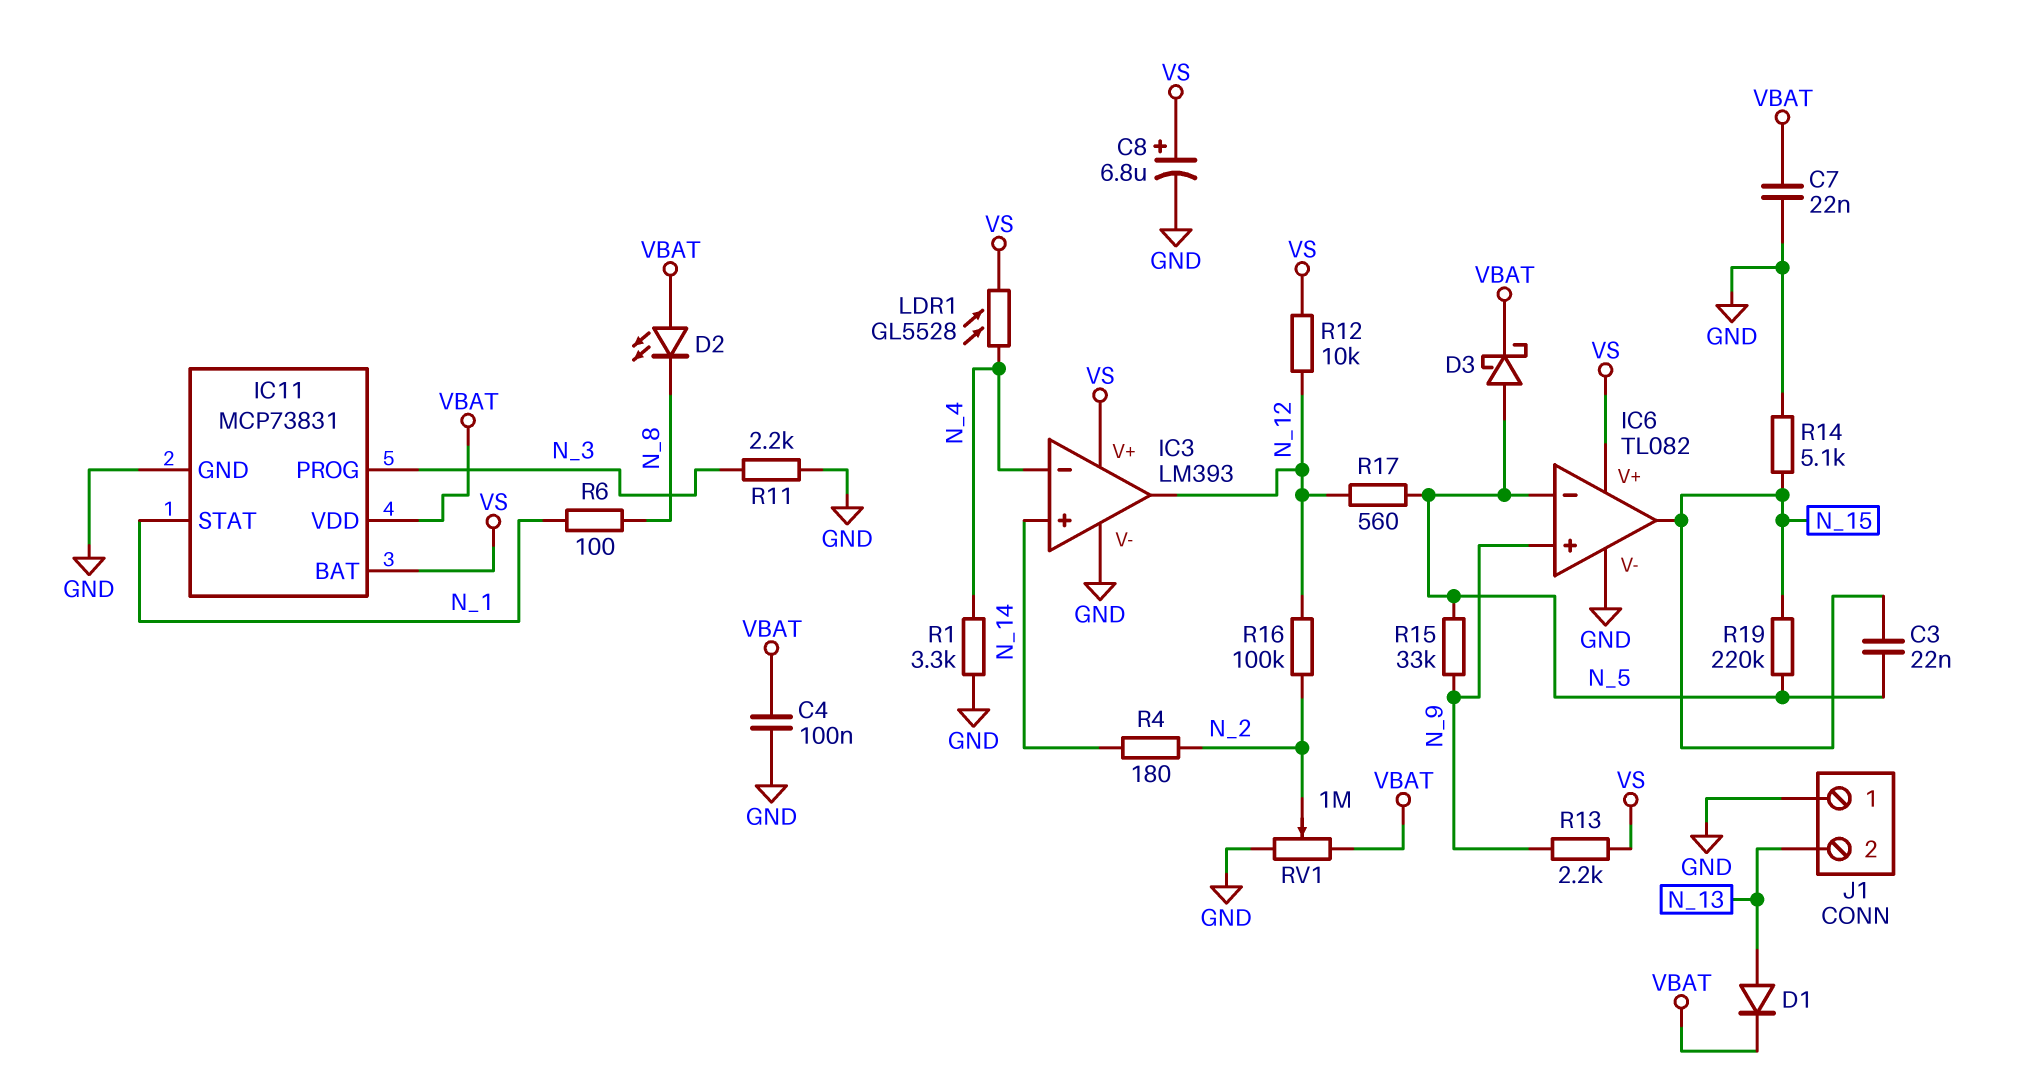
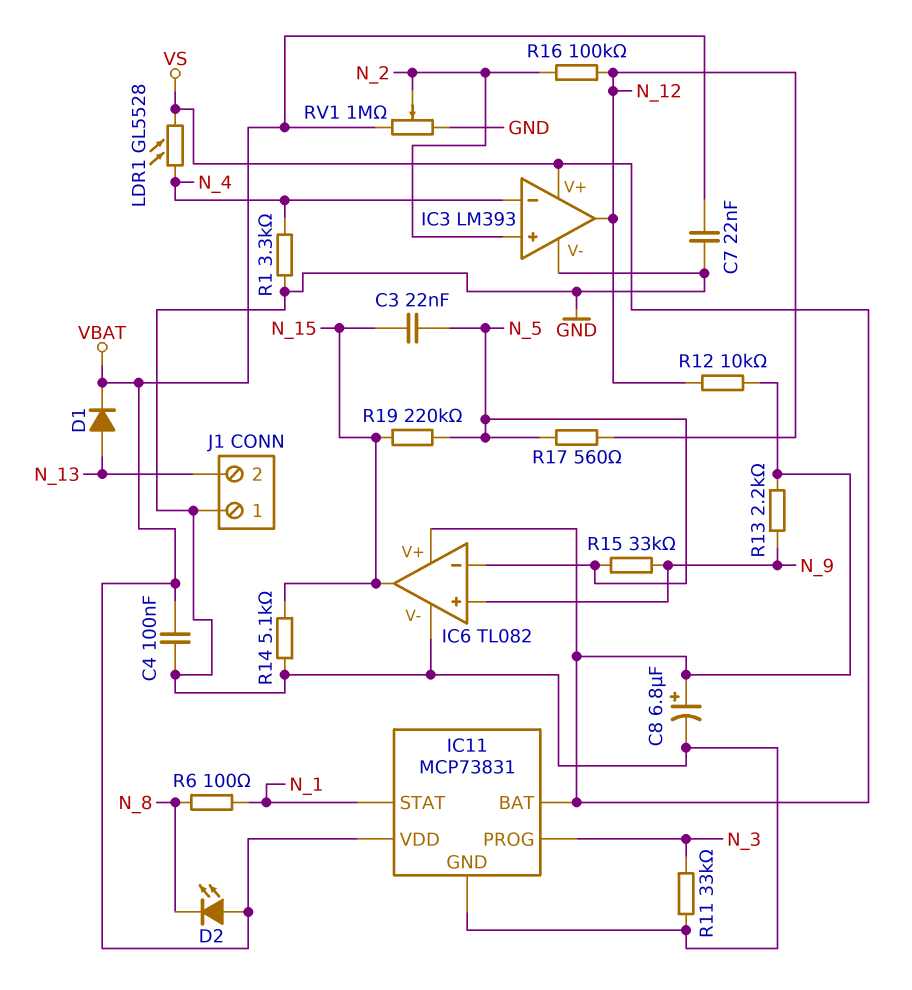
D3: schottky (A N_5, K VBAT) -> none
IC3 pin in+: N_14 -> N_2
R4: 180 (N_2, N_14) -> none
R11: 2.2k (GND, N_3) -> 33k (GND, N_3)

